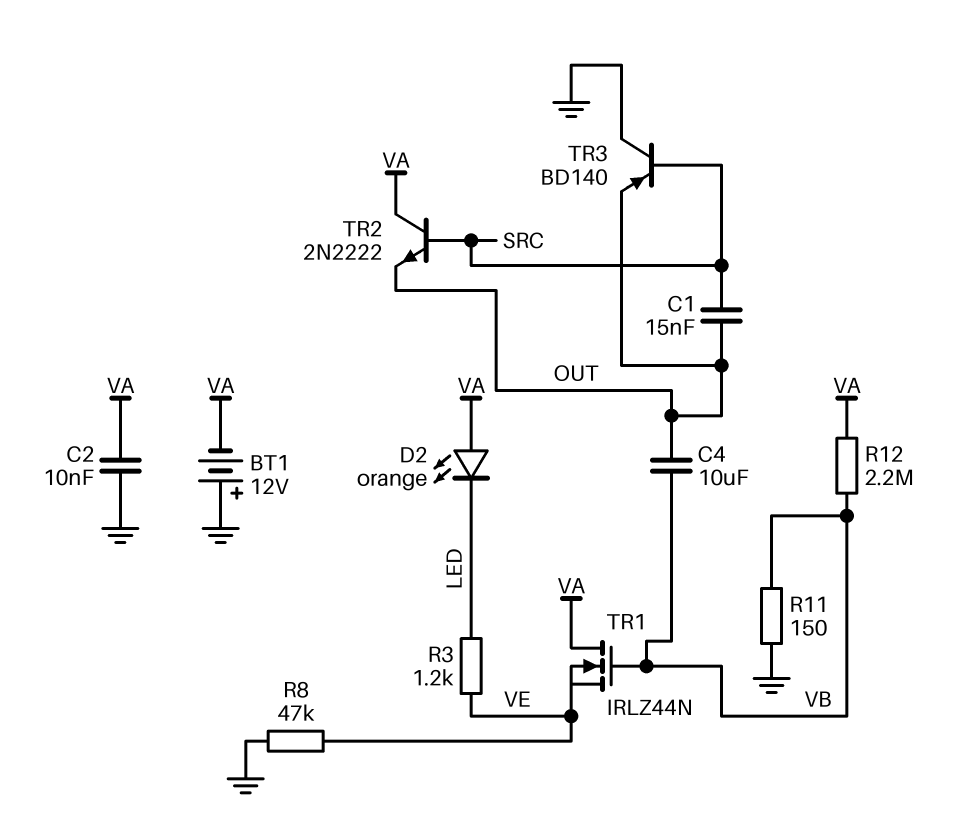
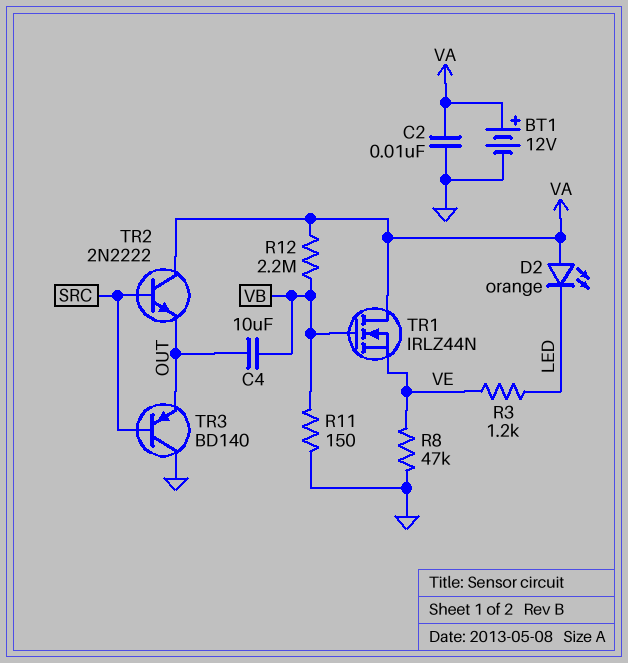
BT1: 12V (plus GND, minus VA) -> 12V (plus VA, minus GND)
C1: 15nF (OUT, SRC) -> none

